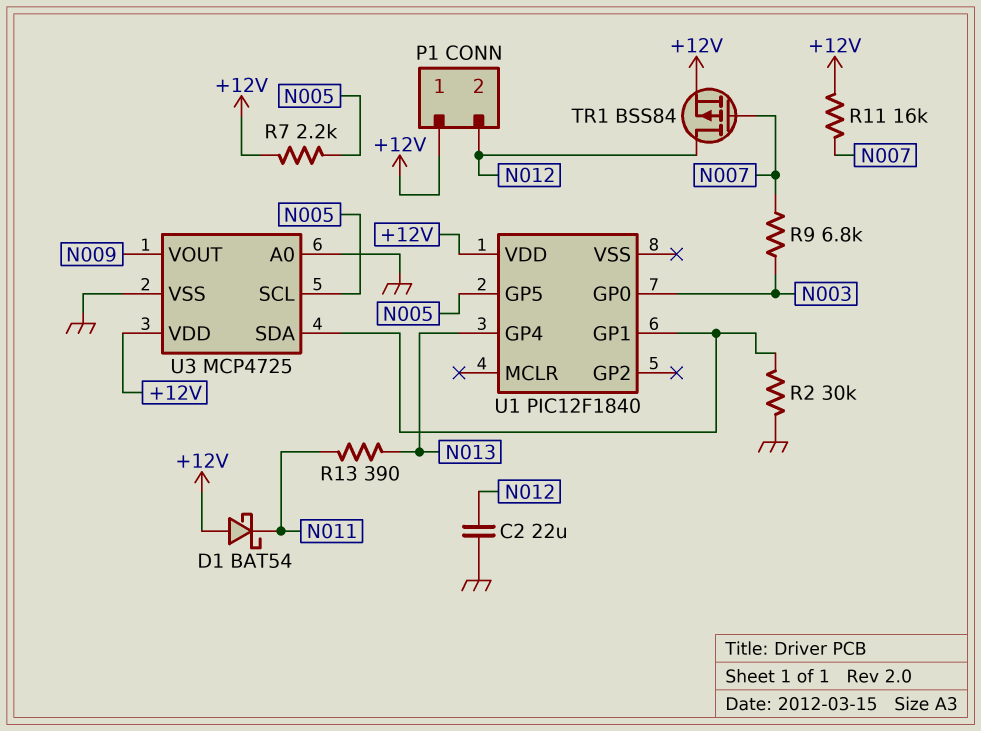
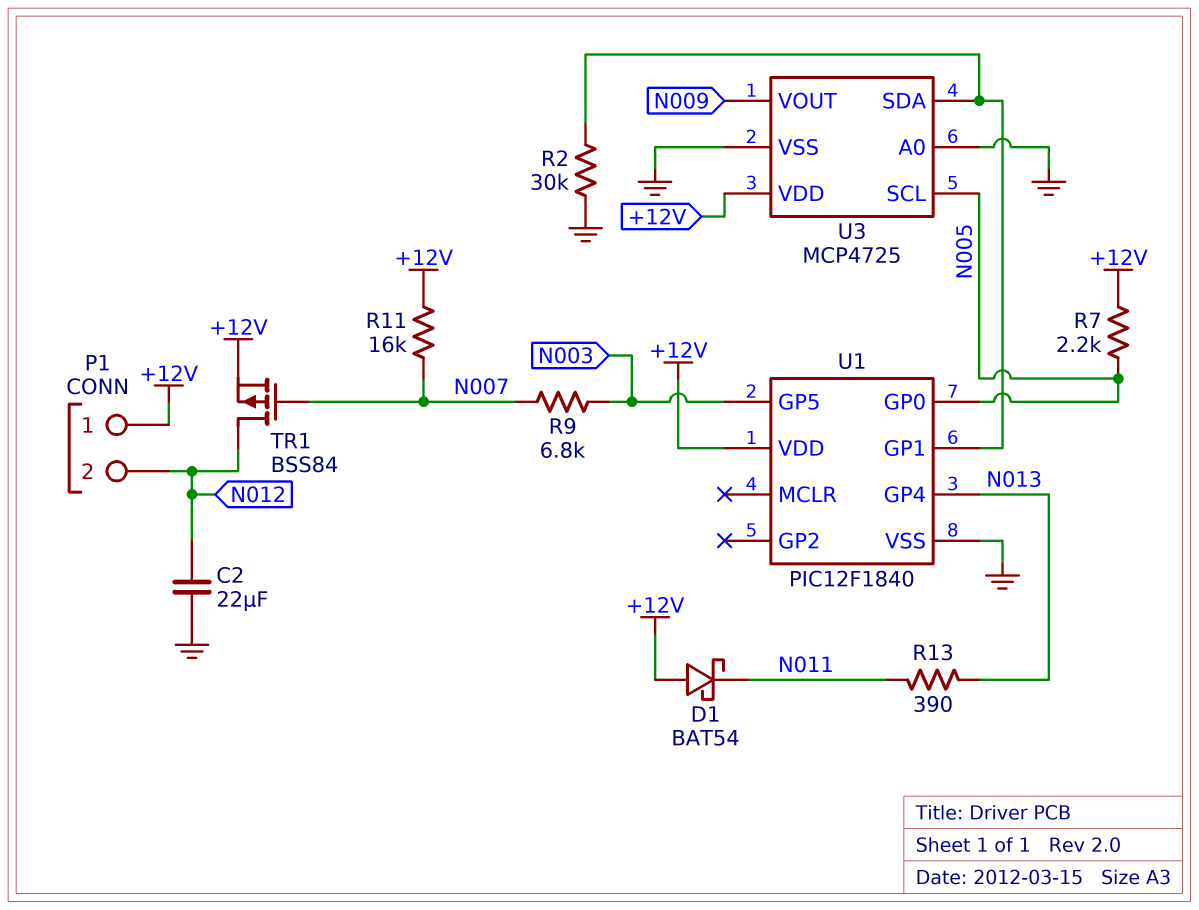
U1 pin GP0: N003 -> N005
U1 pin GP5: N005 -> N003
U1 pin VSS: none -> GND

